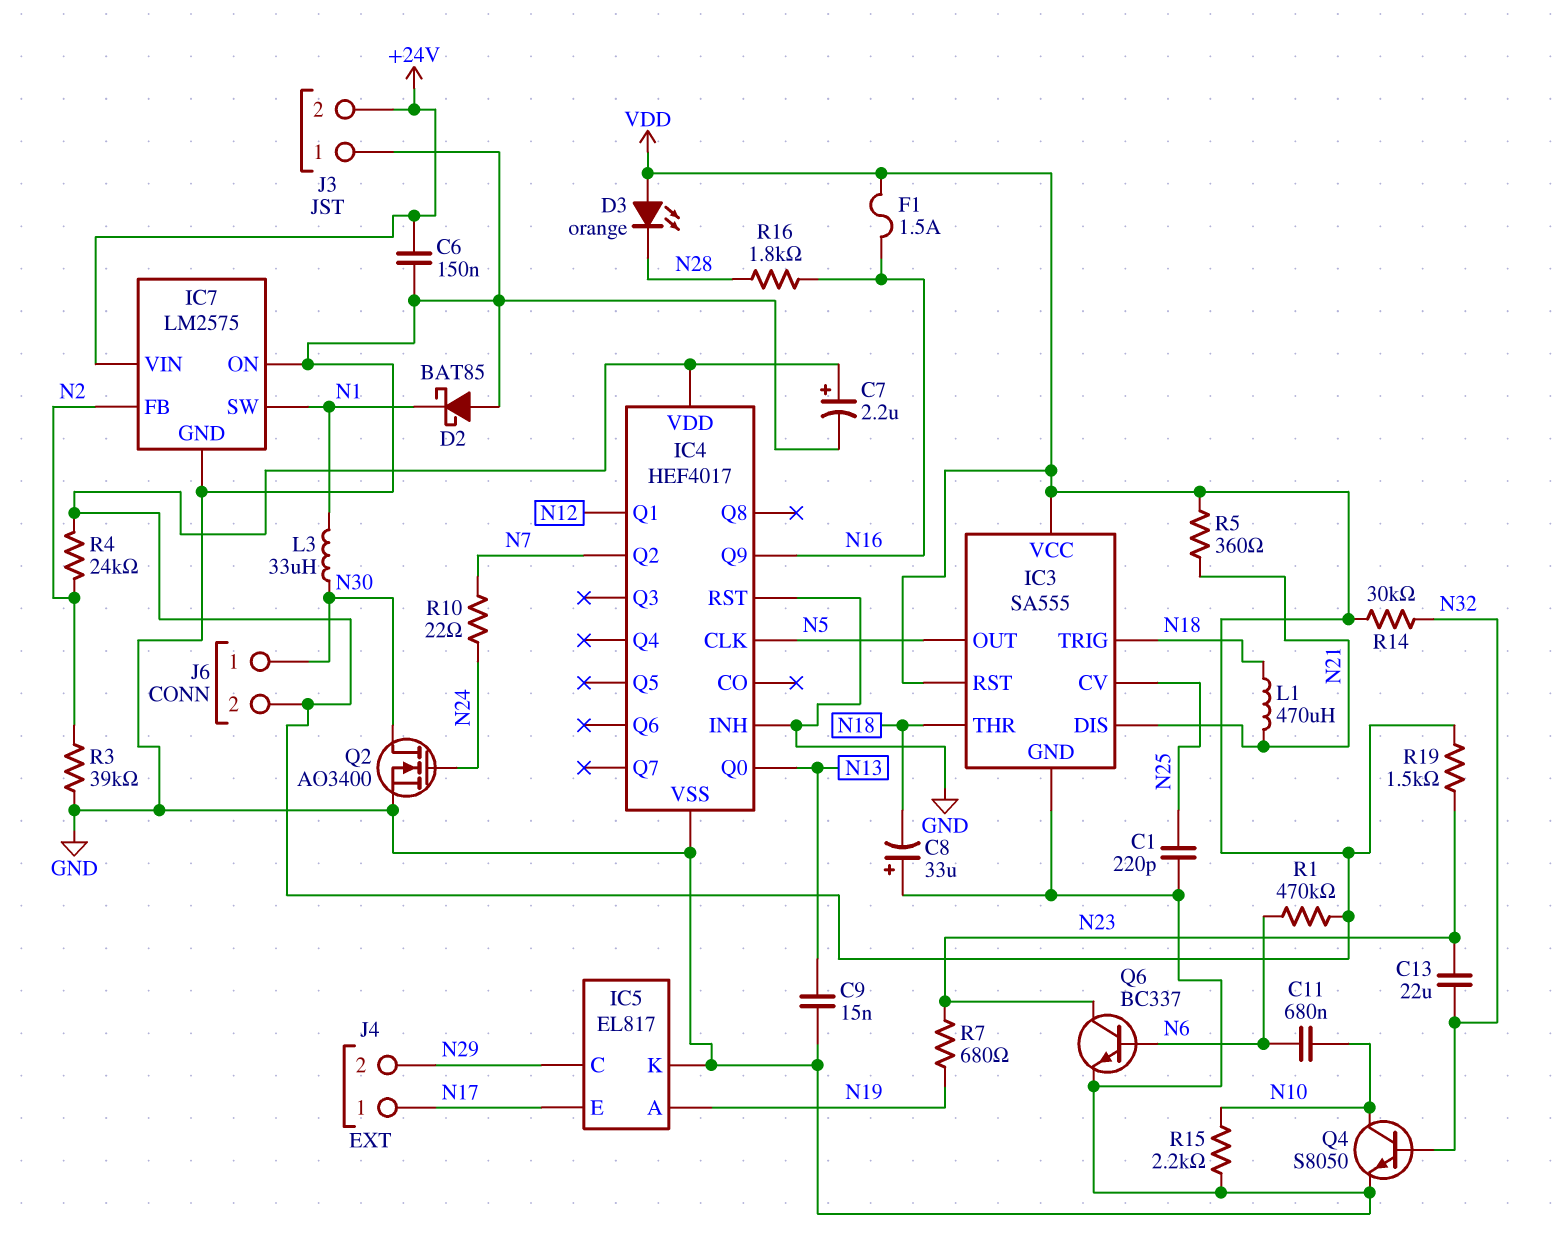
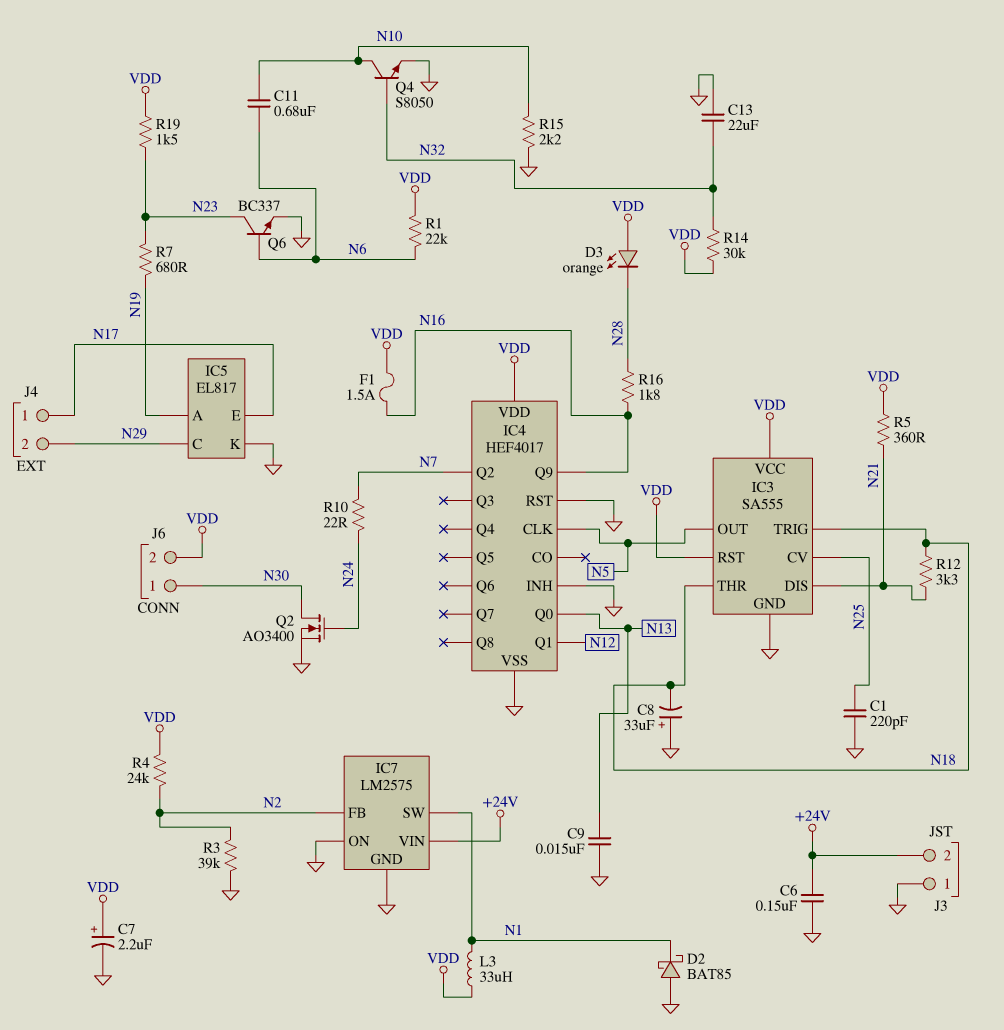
C13: 22uF (N23, N32) -> 22uF (GND, N32)
L1: 470uH (N18, N21) -> none
L3: 33uH (N1, N30) -> 33uH (N1, VDD)
R1: 470k (N6, VDD) -> 22k (N6, VDD)
R12: none -> 3.3k (N18, N21)

